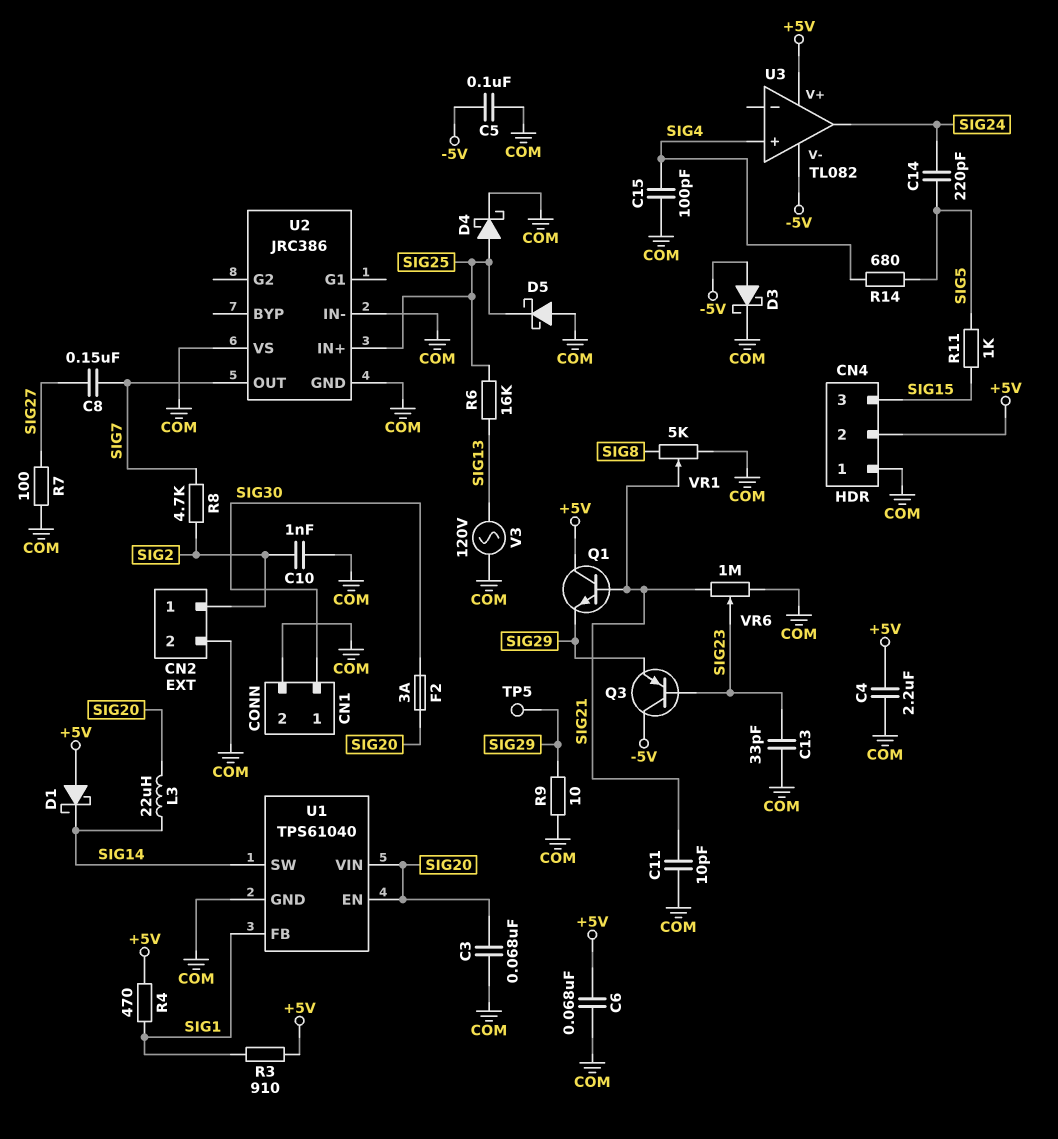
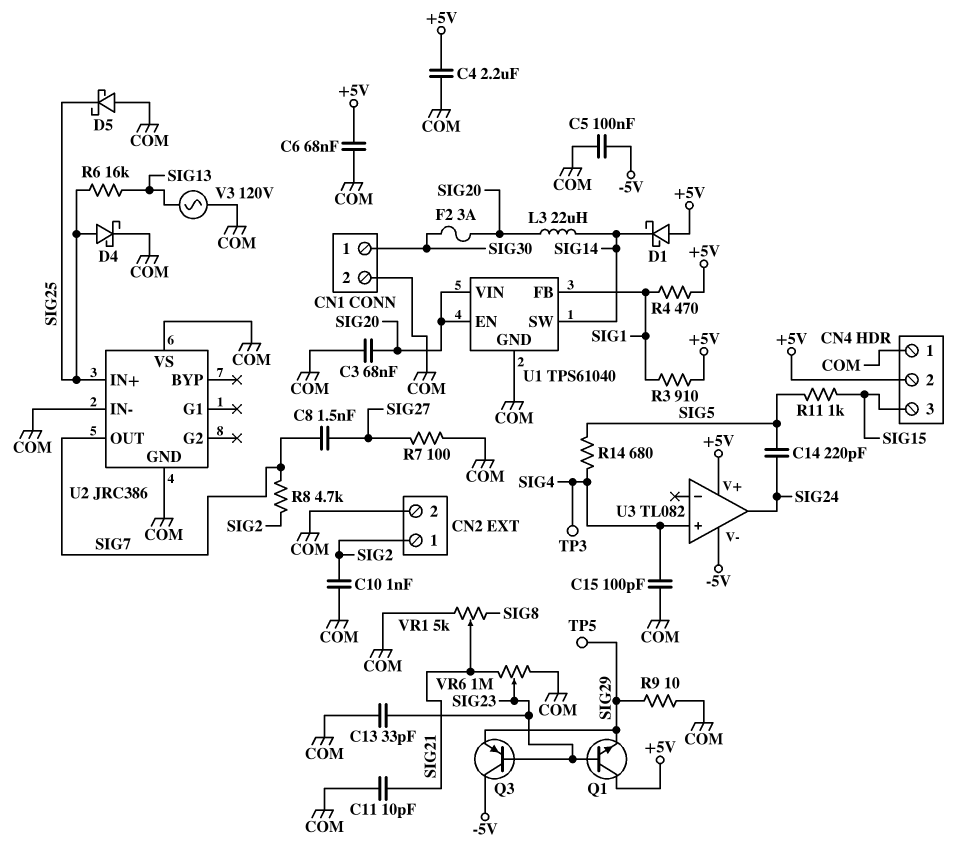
C8: 150nF (SIG7, SIG27) -> 1.5nF (SIG7, SIG27)
D3: schottky (A -5V, K COM) -> none
Q1: NPN (B SIG21, C +5V, E SIG29) -> NPN (B SIG23, C +5V, E SIG29)
TP3: none -> test point (SIG4)

